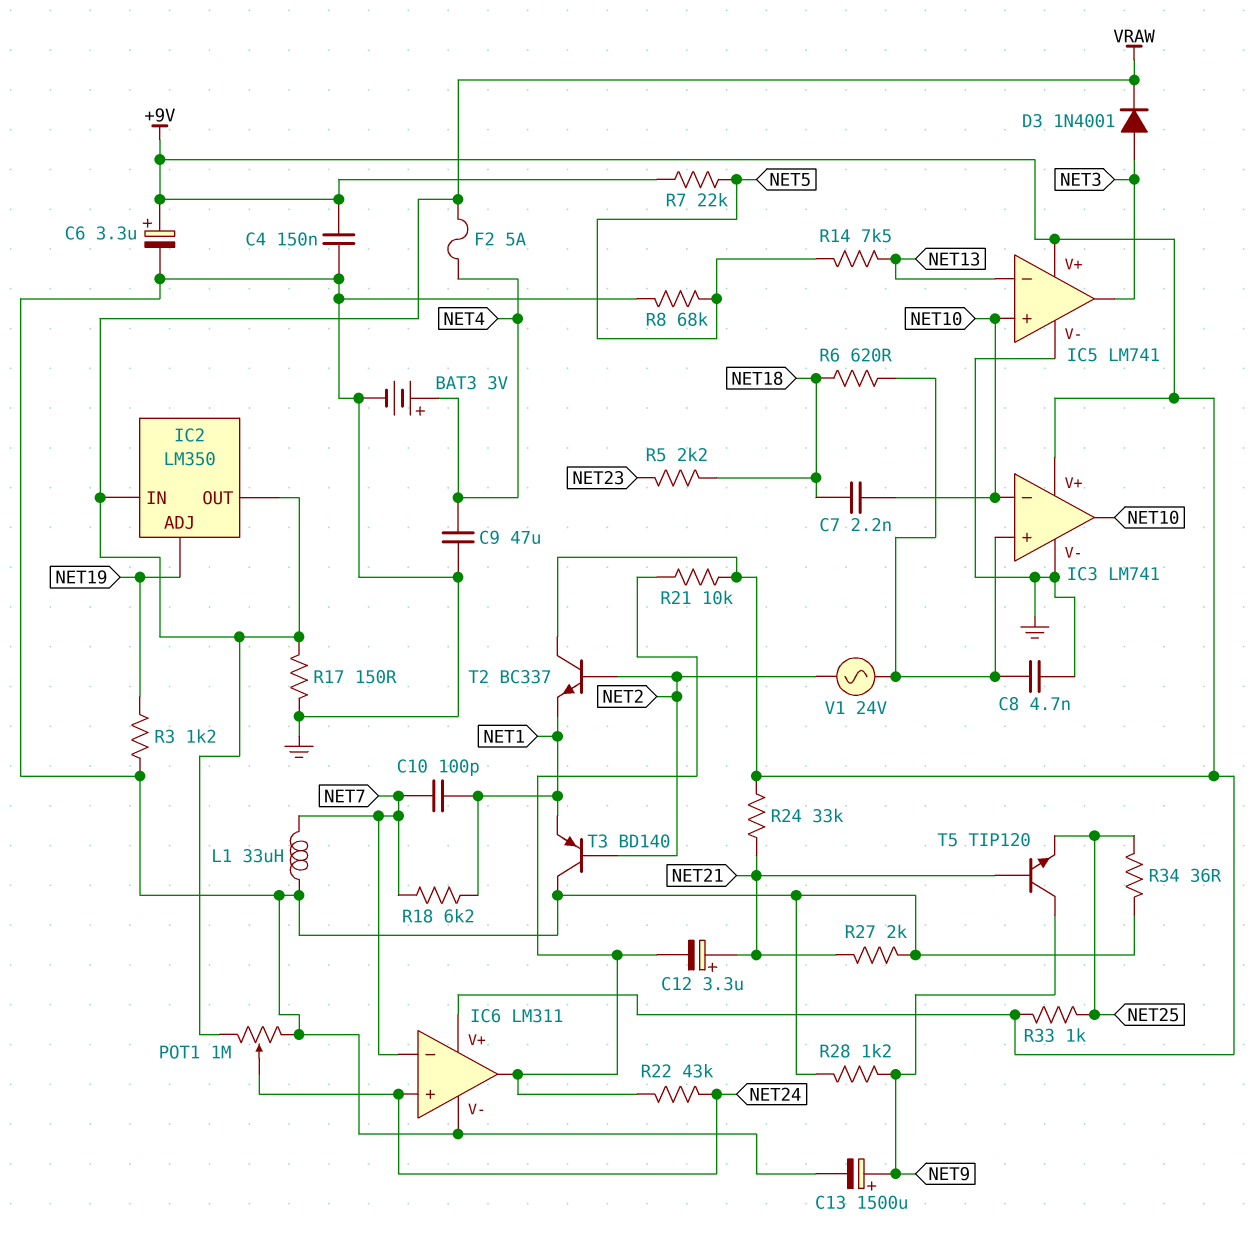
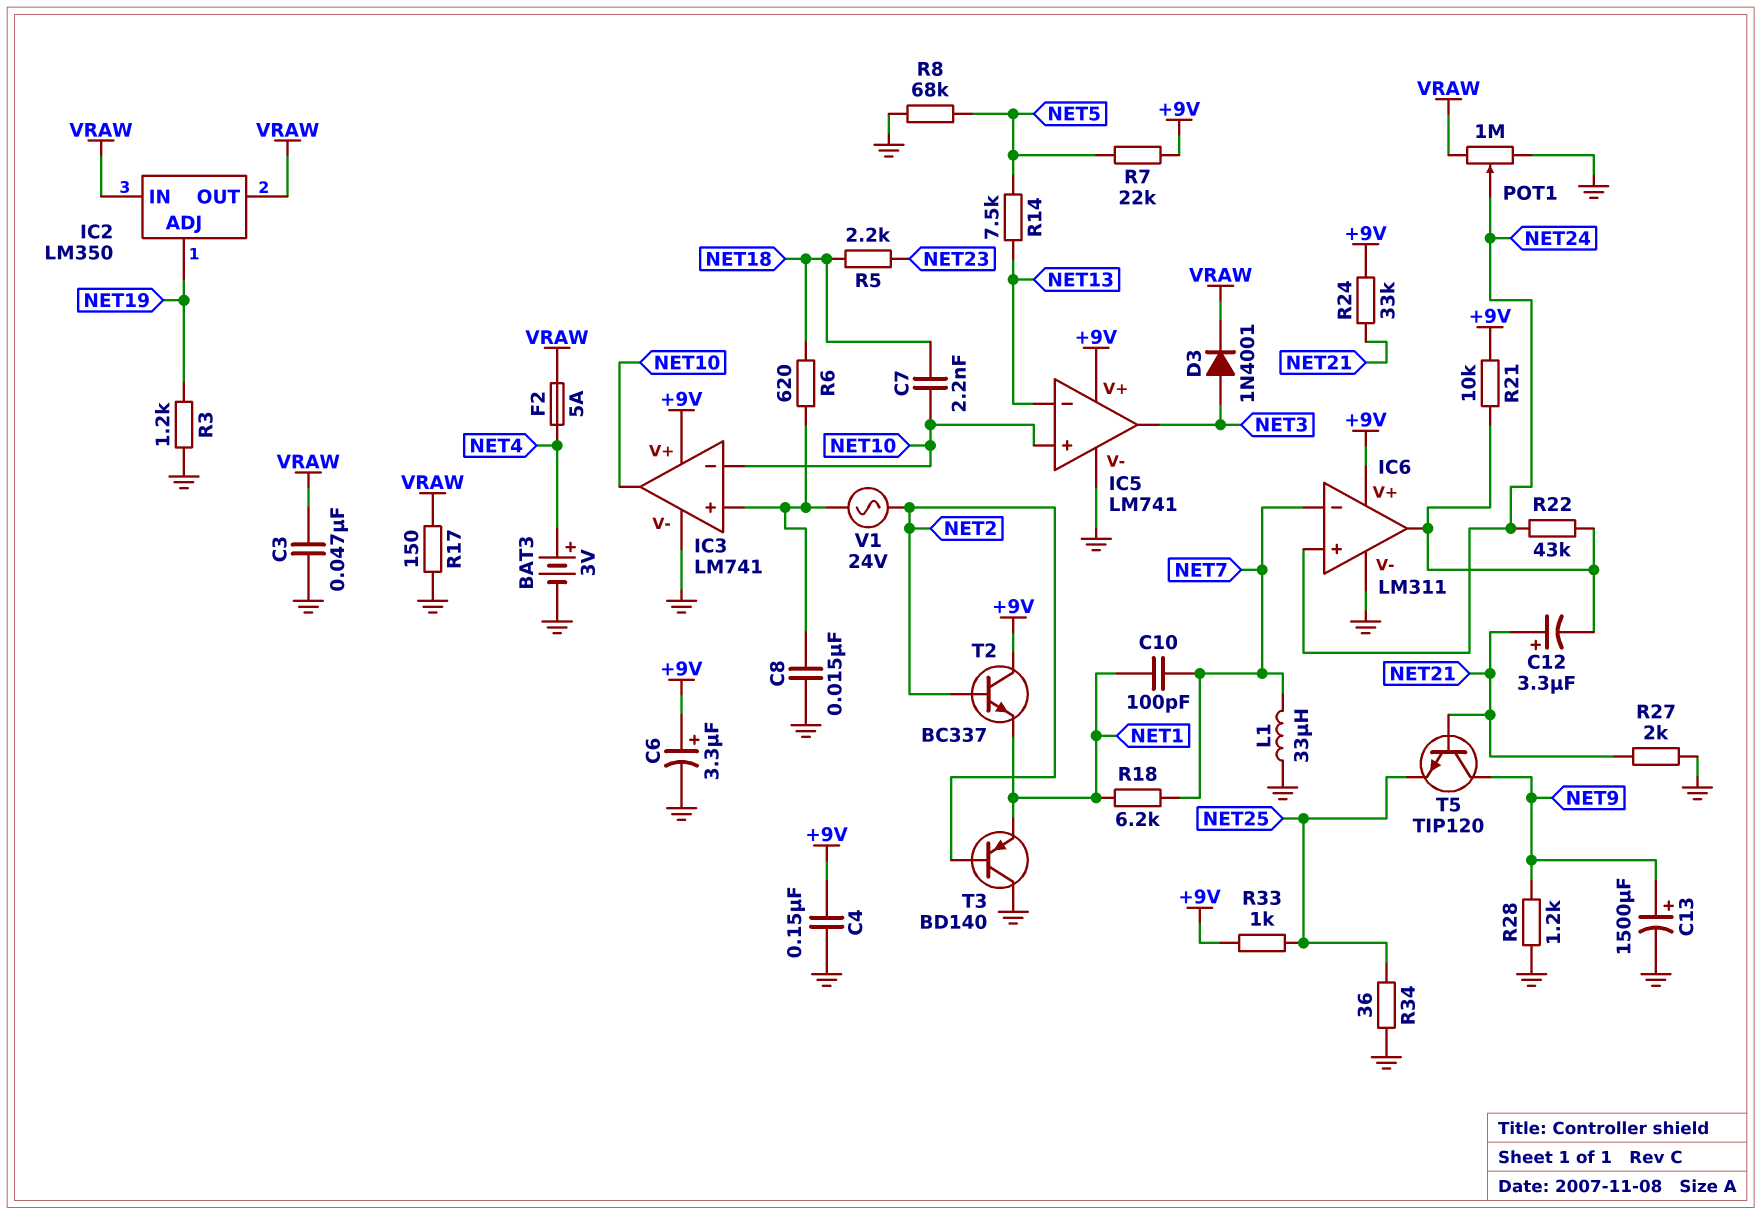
C3: none -> 47nF (GND, VRAW)
C8: 4.7nF (GND, IC3/in+) -> 15nF (GND, IC3/in+)
C9: 47uF (GND, NET4) -> none

